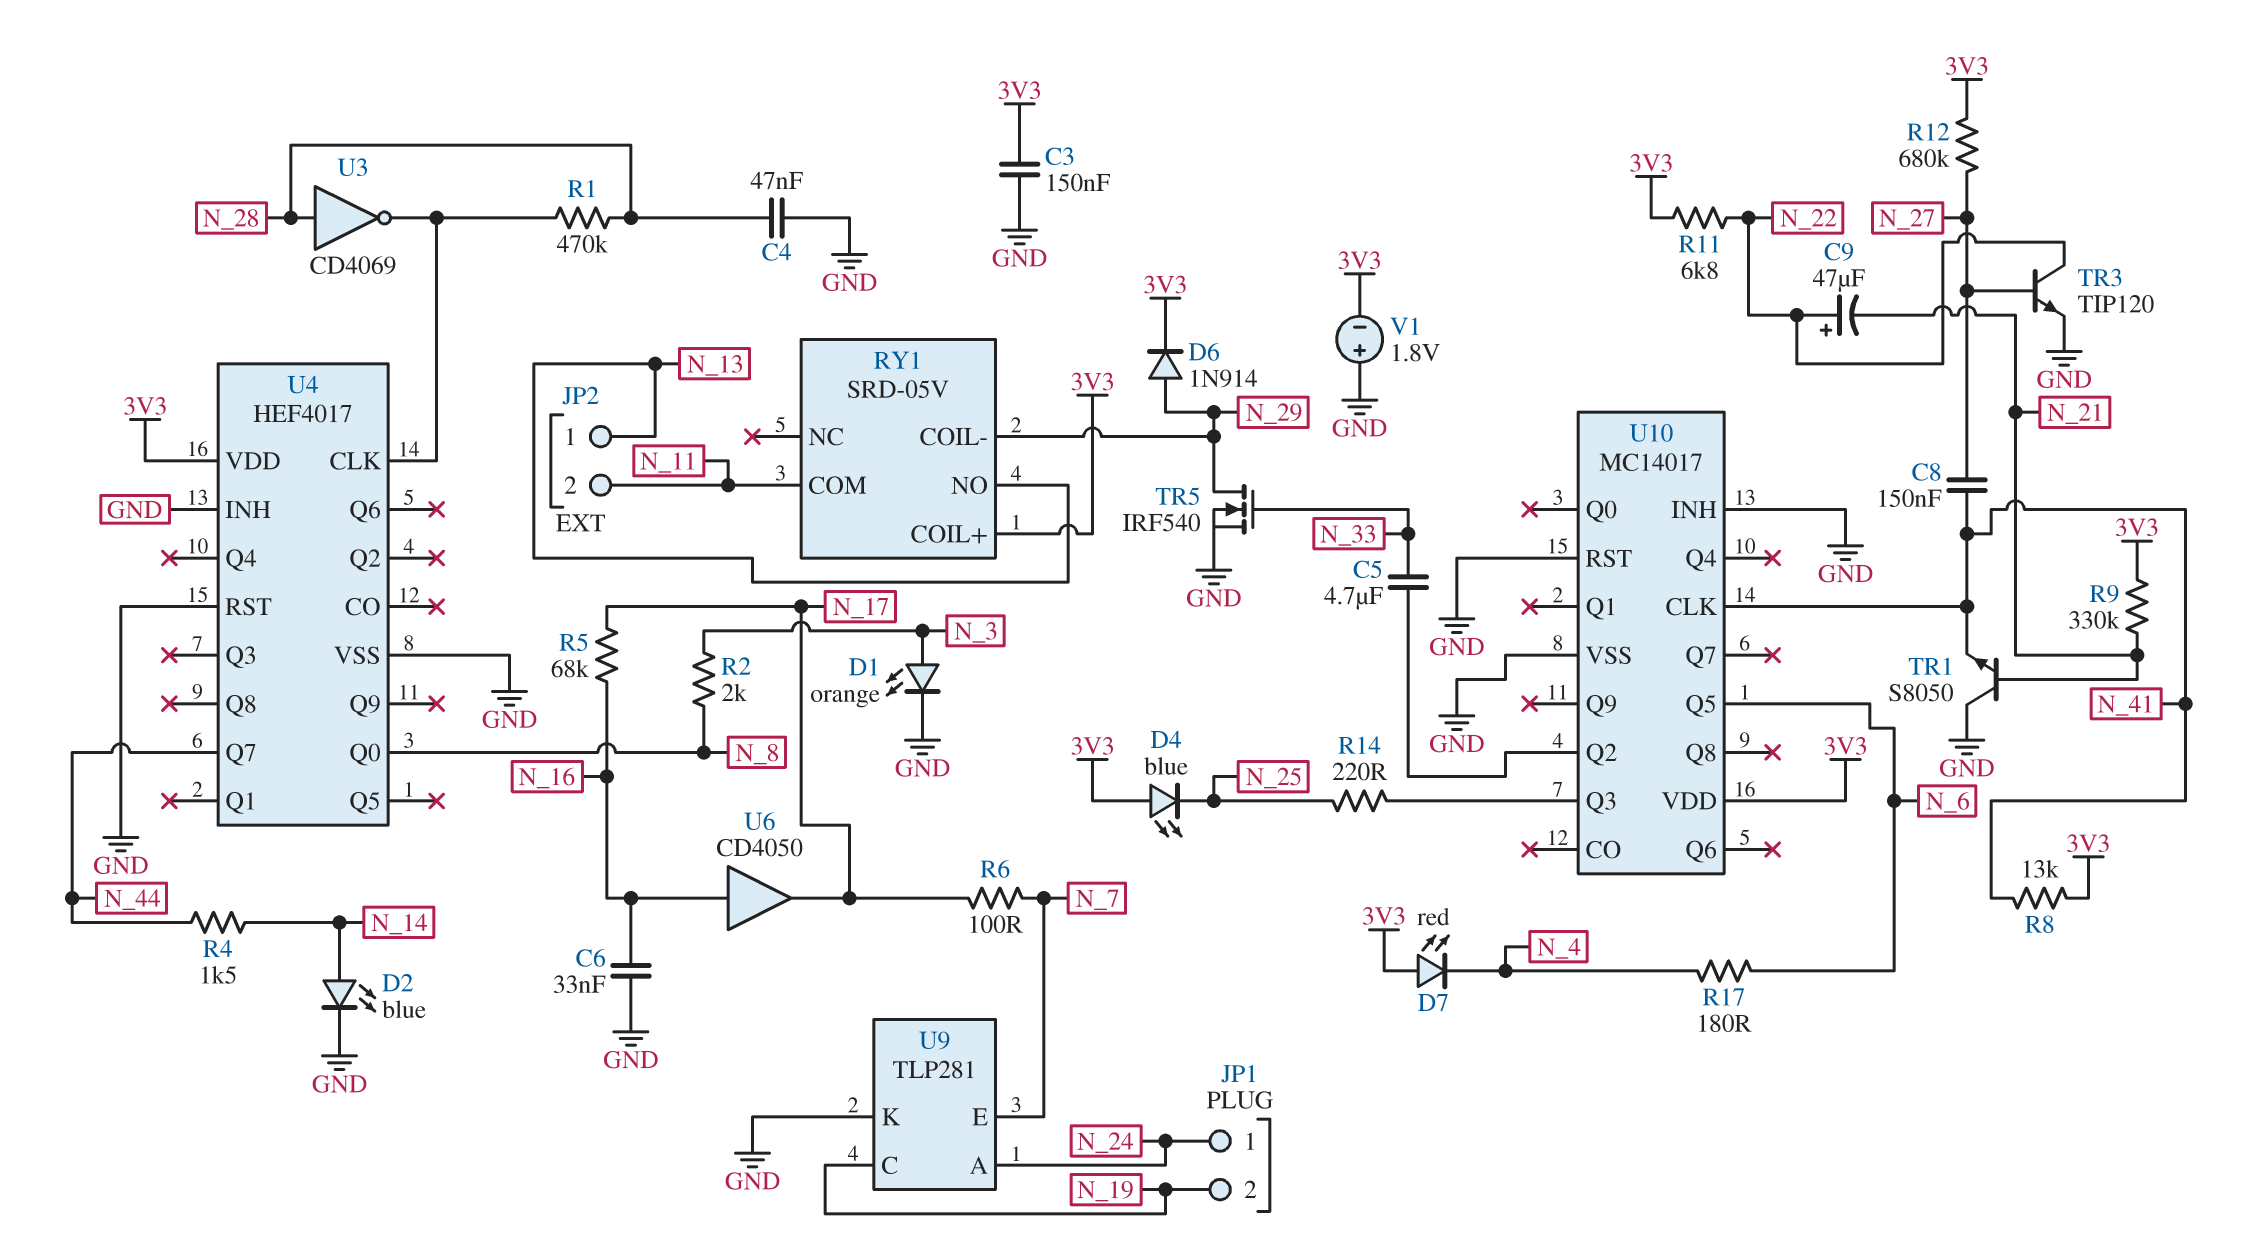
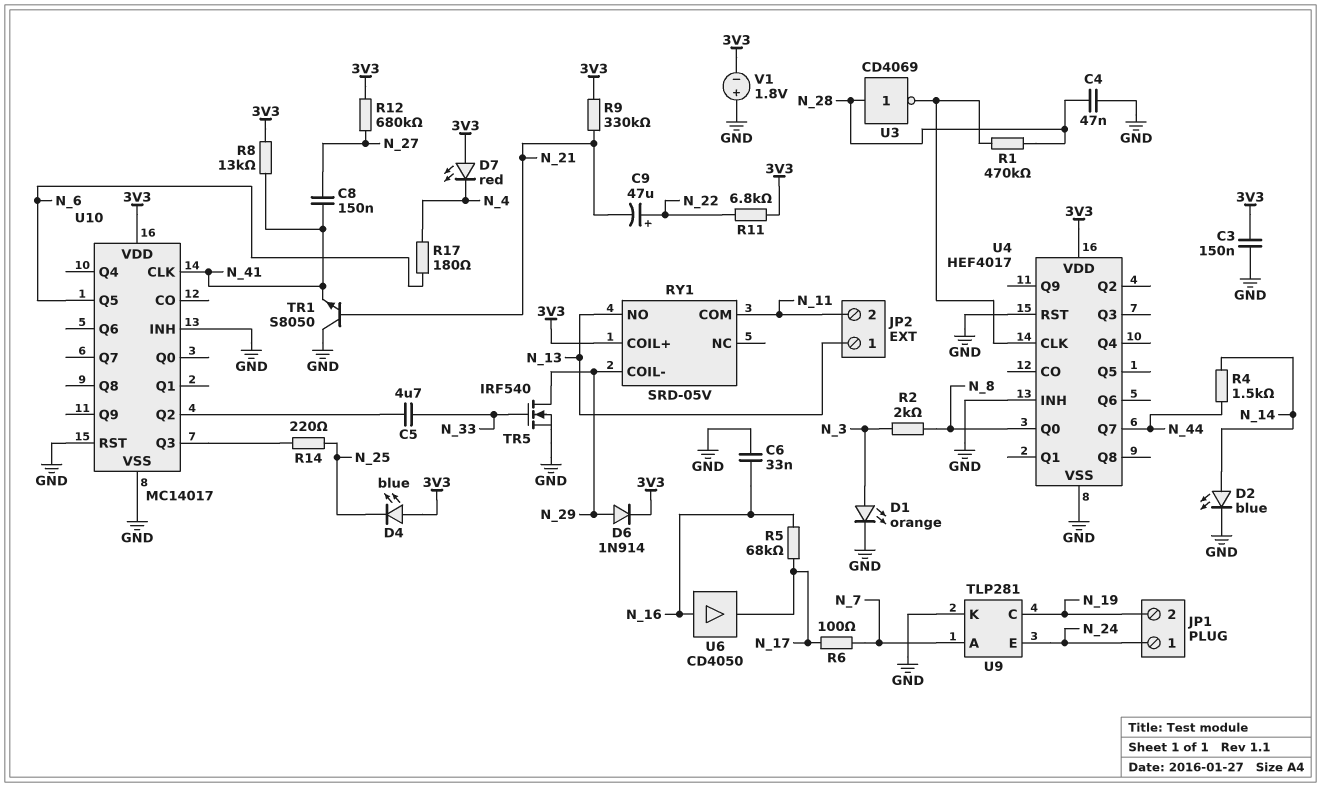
TR3: NPN TIP120 (B N_27, C N_22, E GND) -> none
U9 pin A: N_24 -> N_7
U9 pin E: N_7 -> N_24

